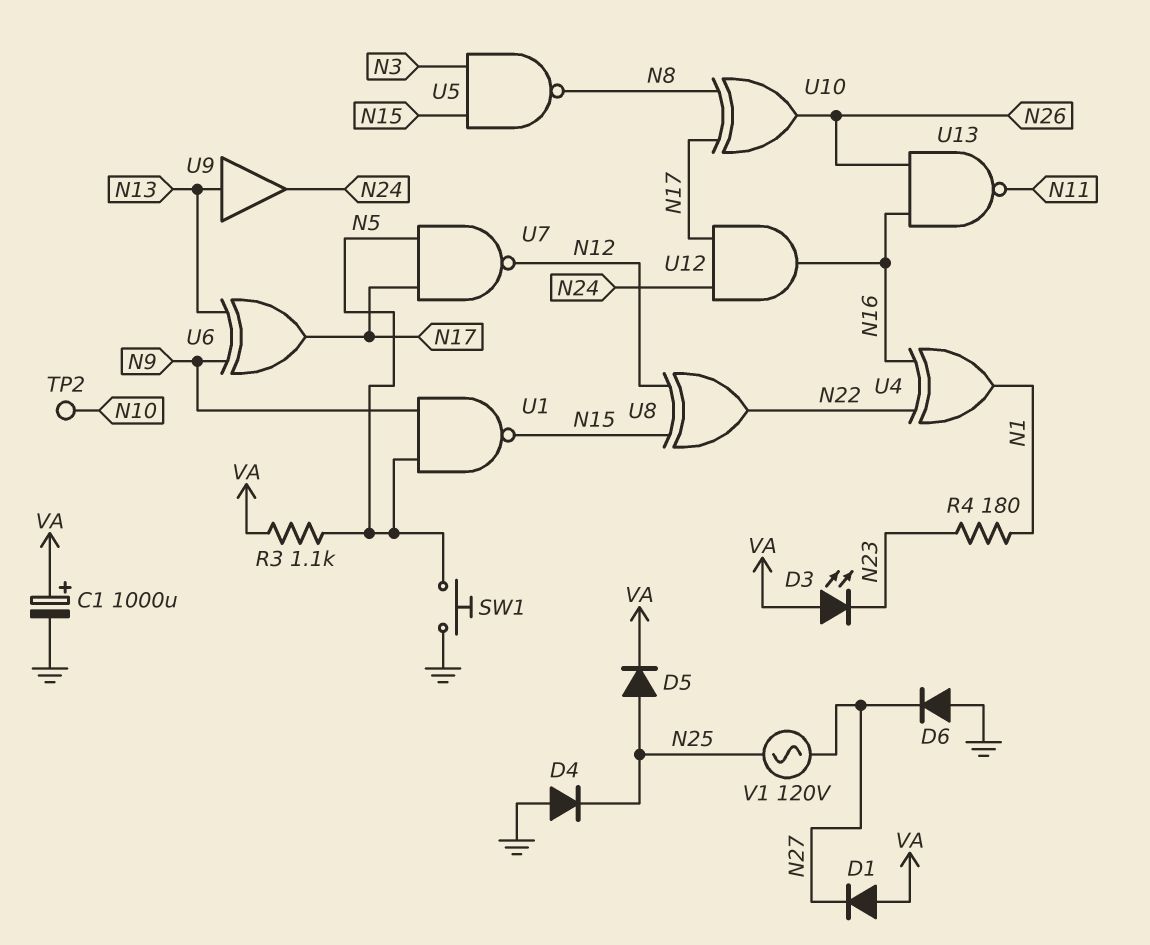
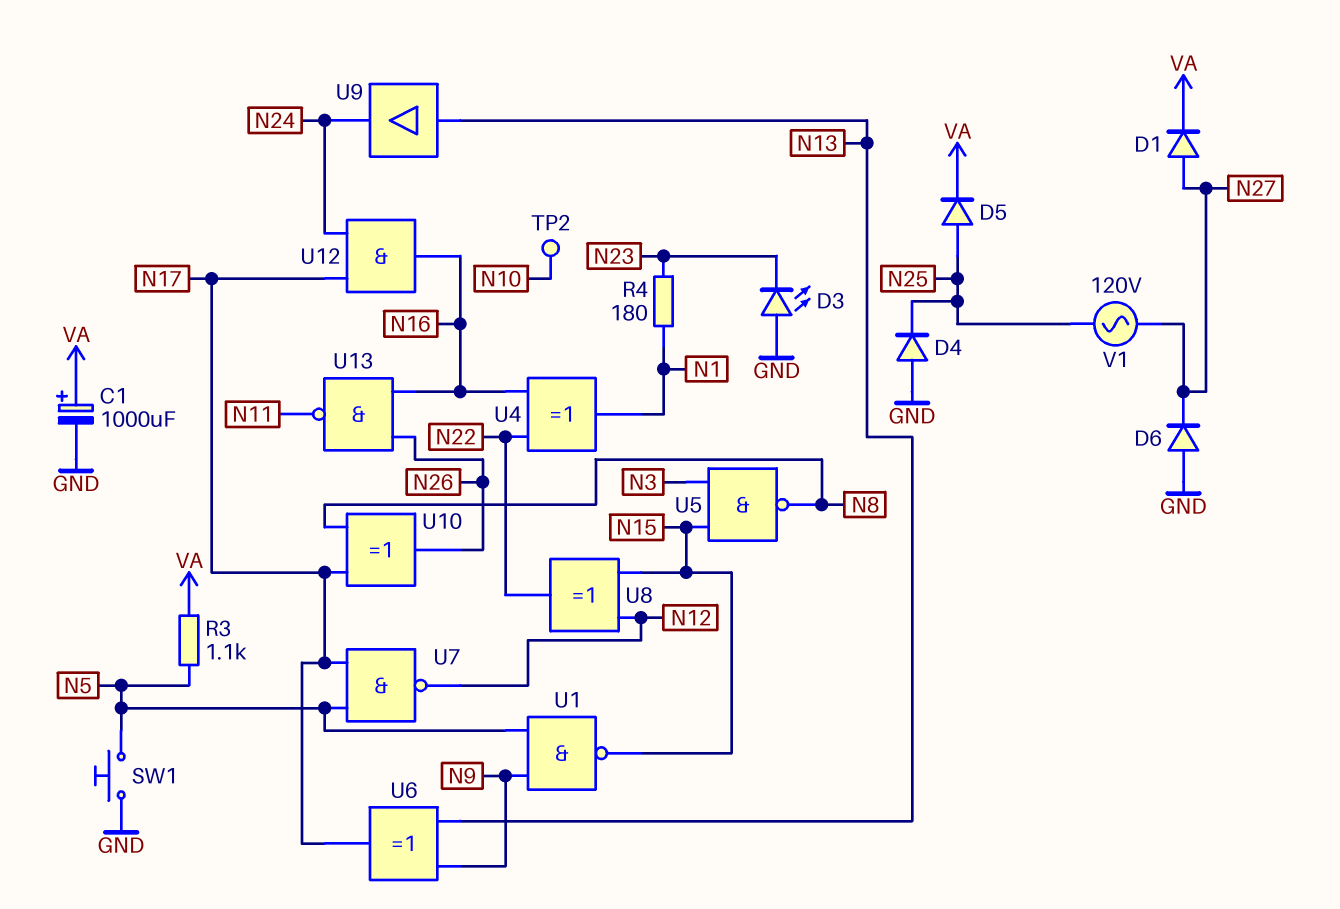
D1: diode (A VA, K N27) -> diode (A N27, K VA)
D3: LED (A VA, K N23) -> LED (A GND, K N23)

